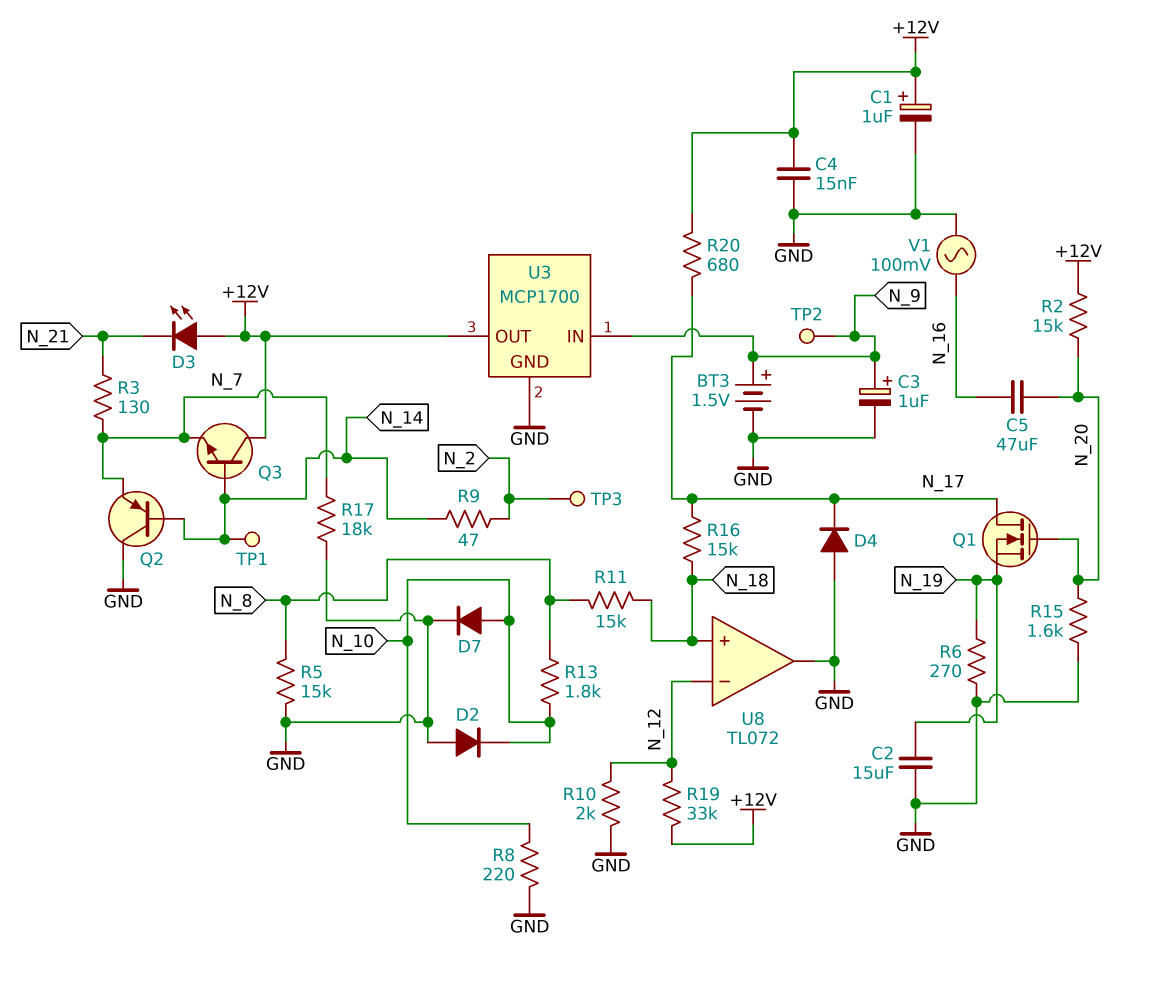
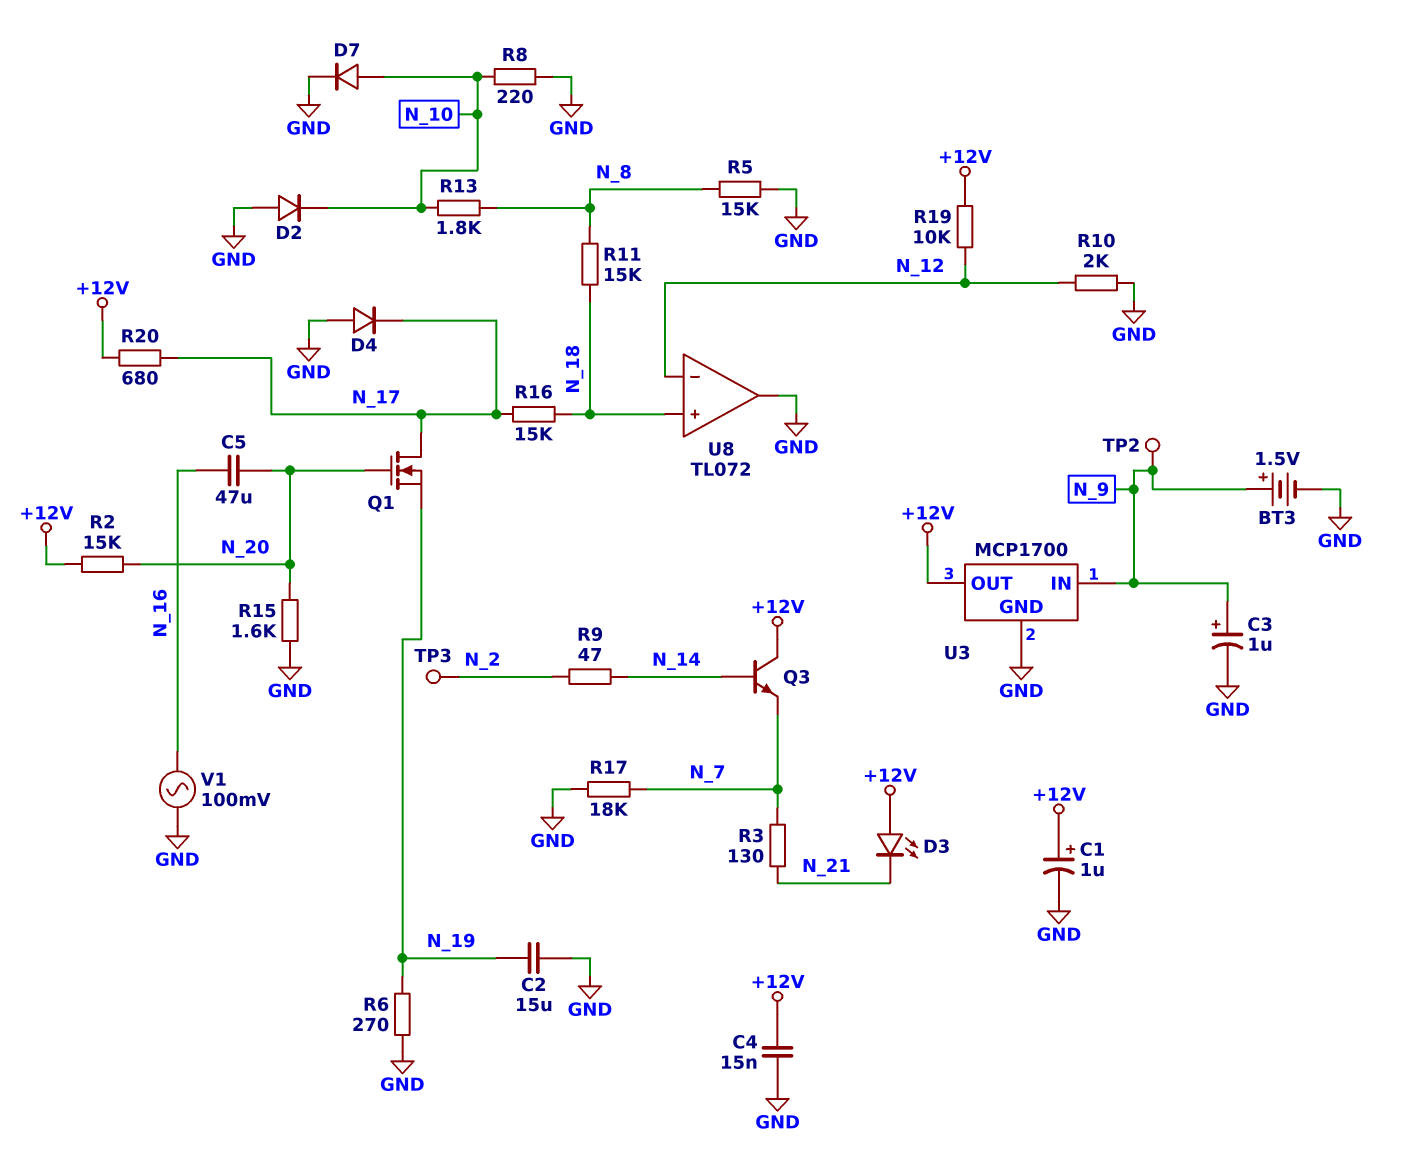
Q2: PNP (B N_14, C GND, E N_7) -> none
R19: 33k (+12V, N_12) -> 10k (+12V, N_12)
TP1: test point (N_14) -> none

